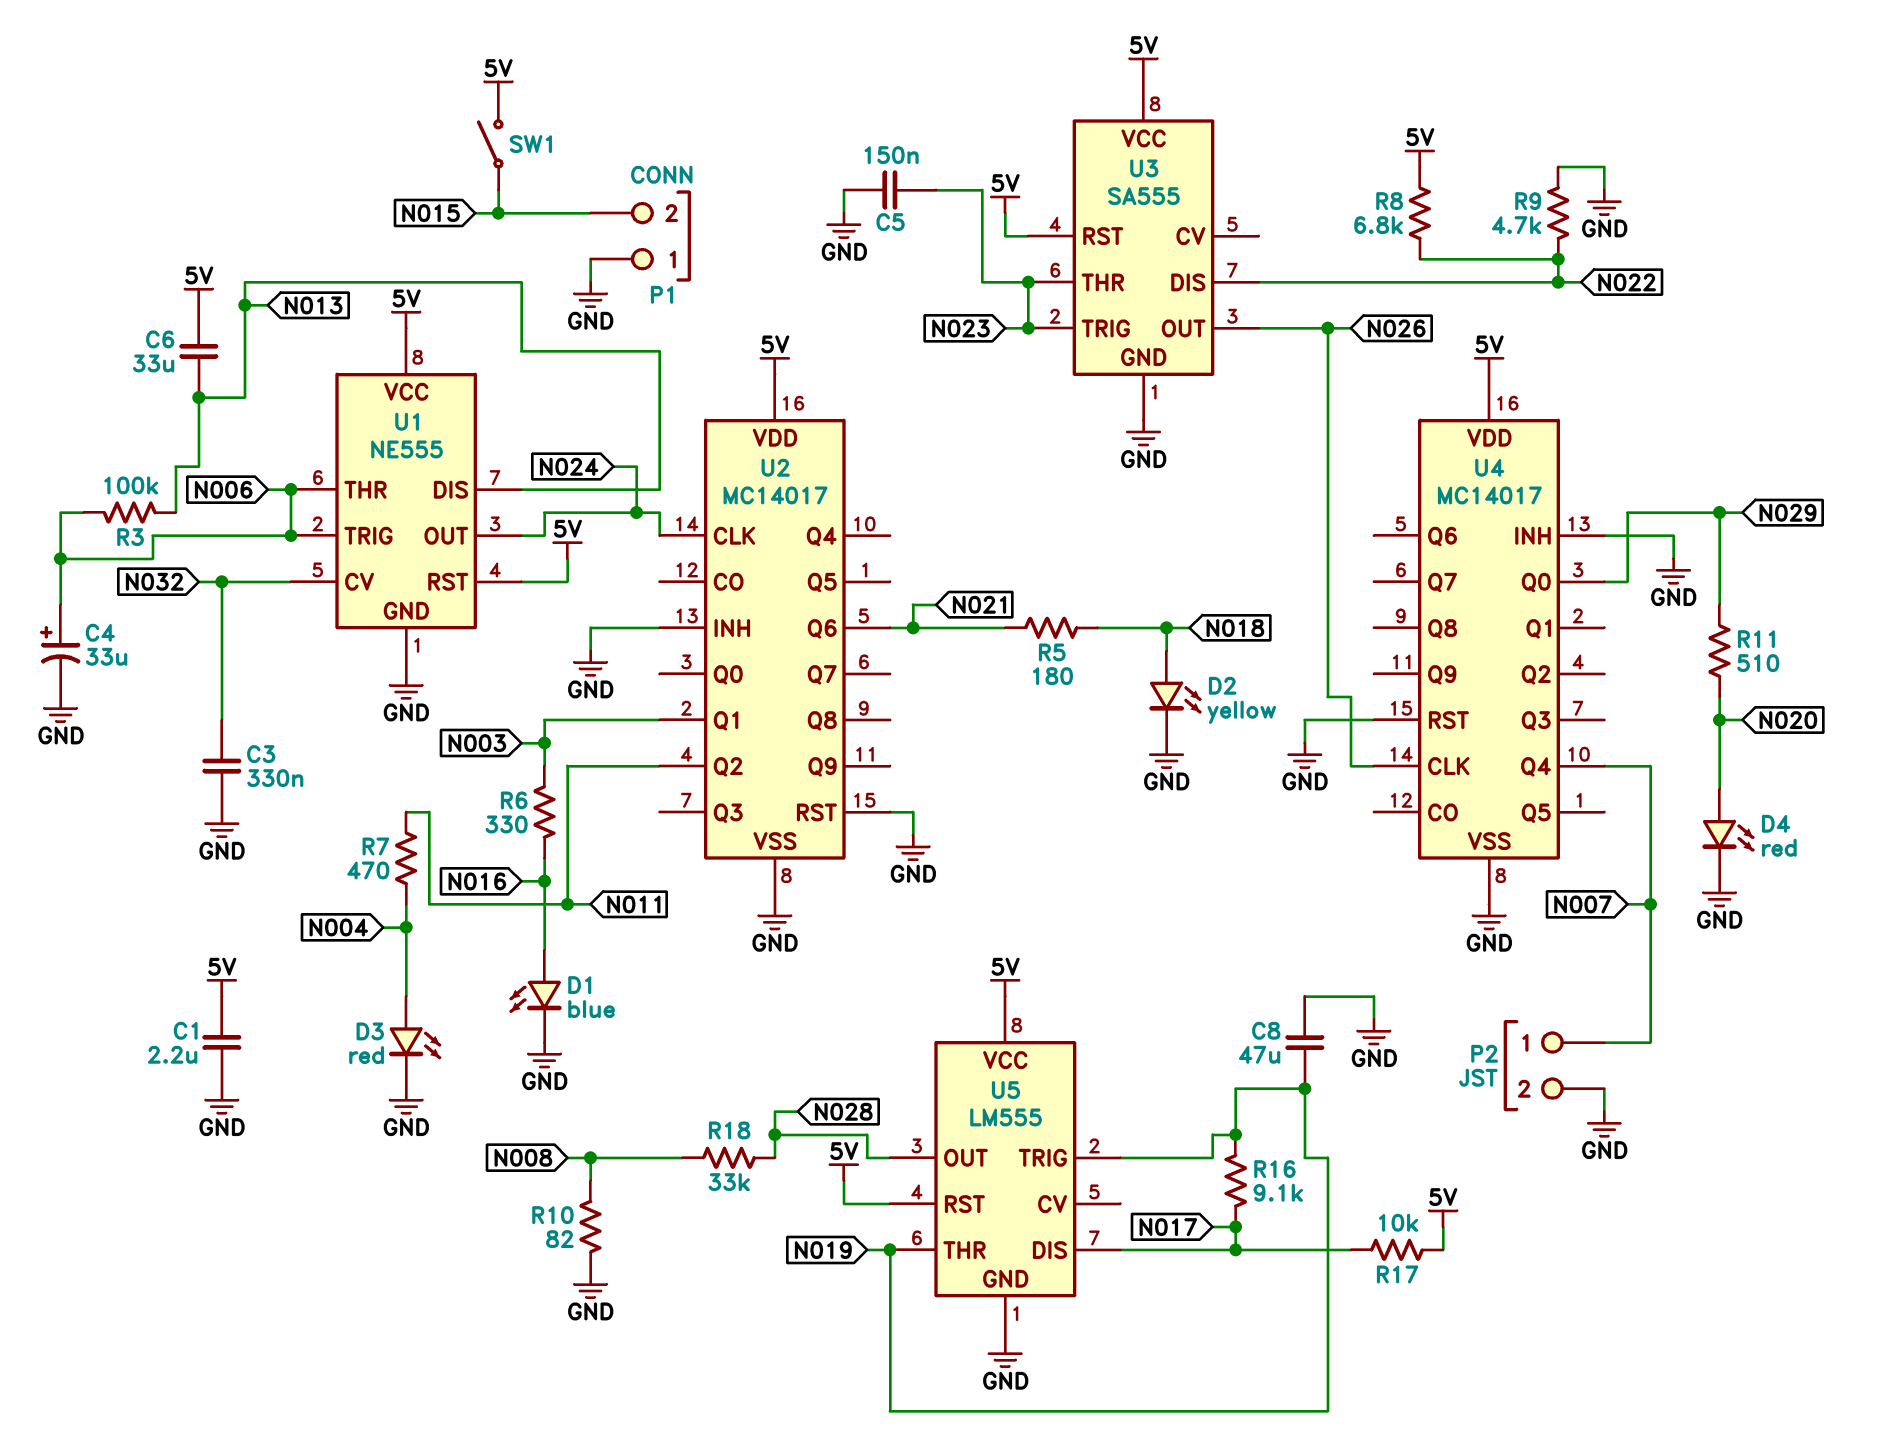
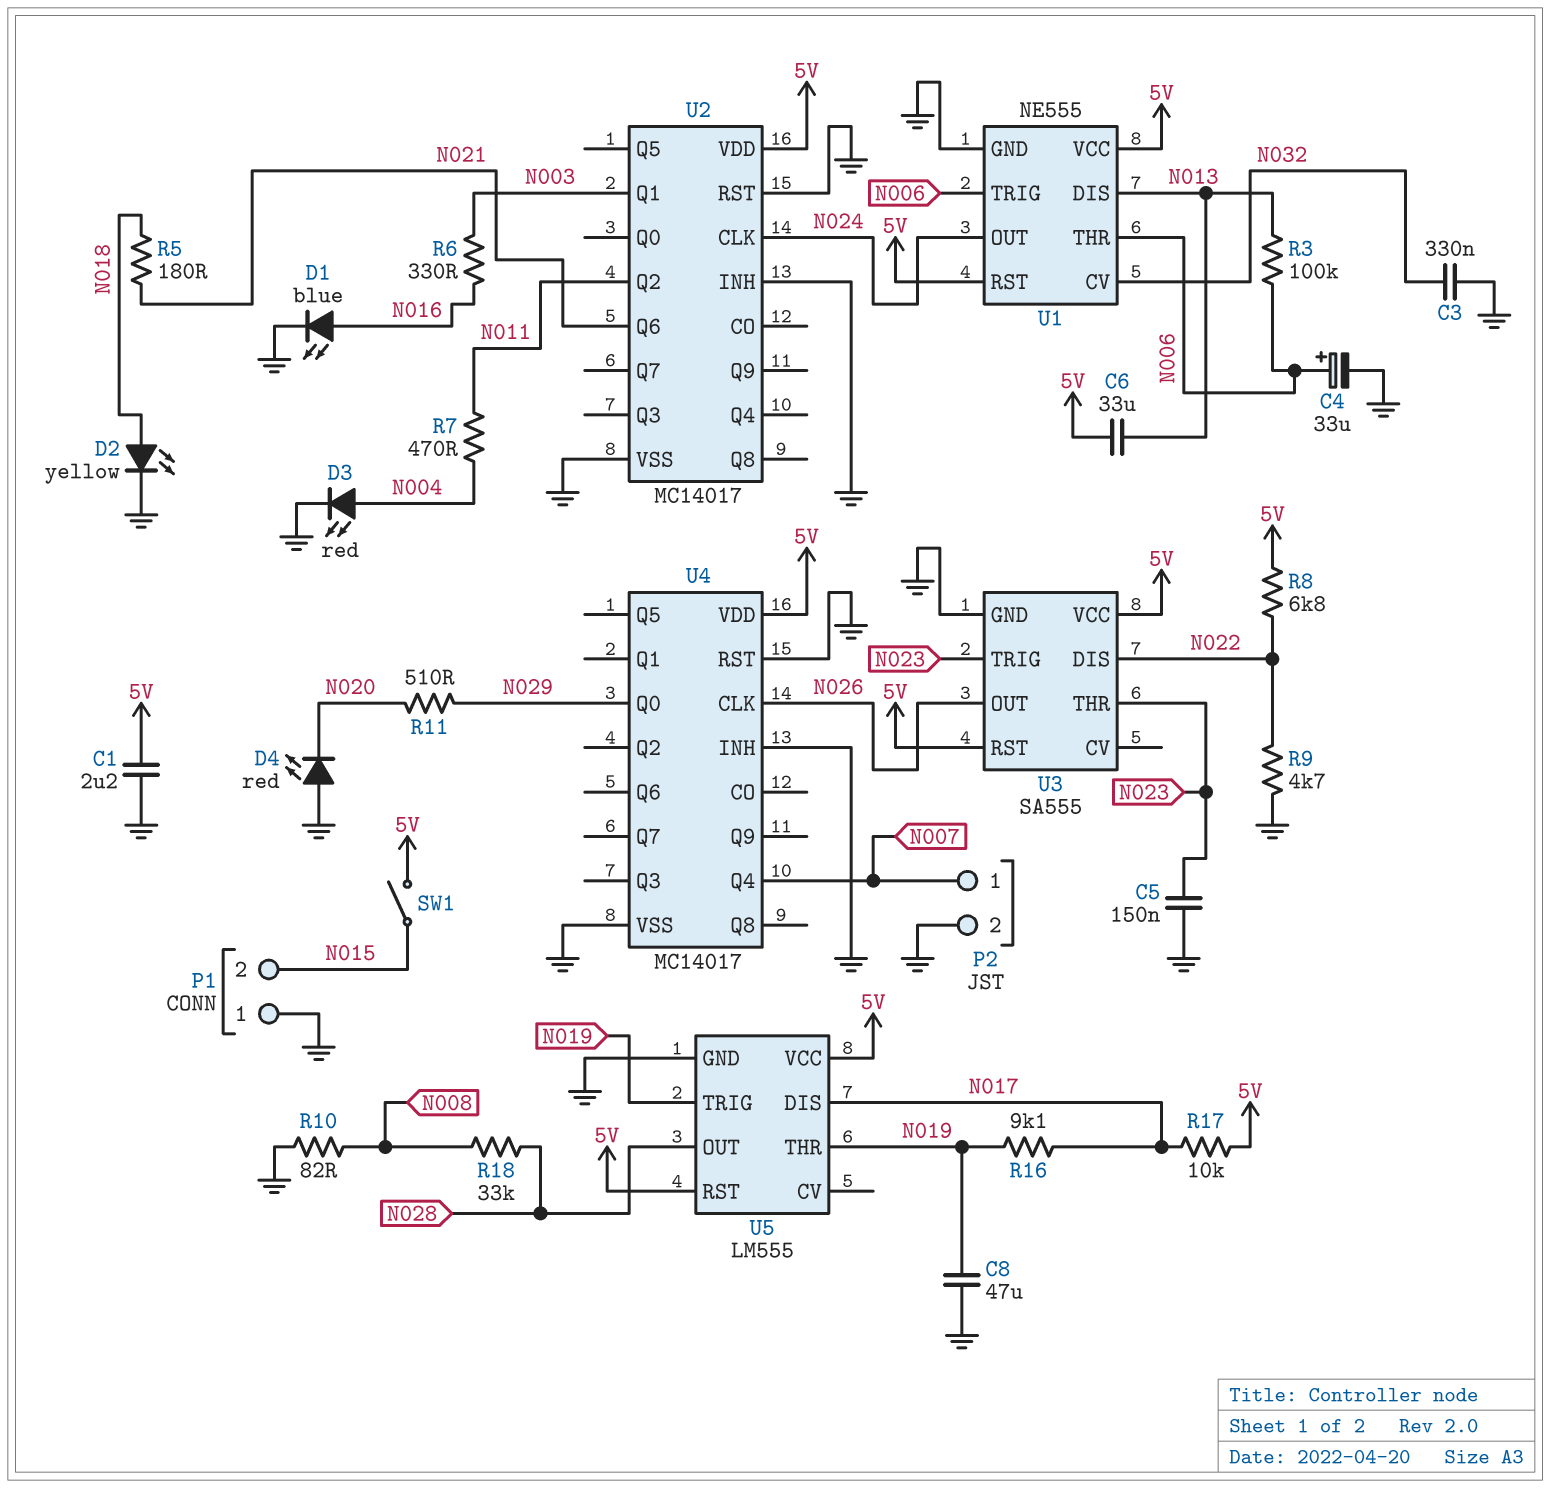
D4: LED red (A N020, K GND) -> LED red (A GND, K N020)

